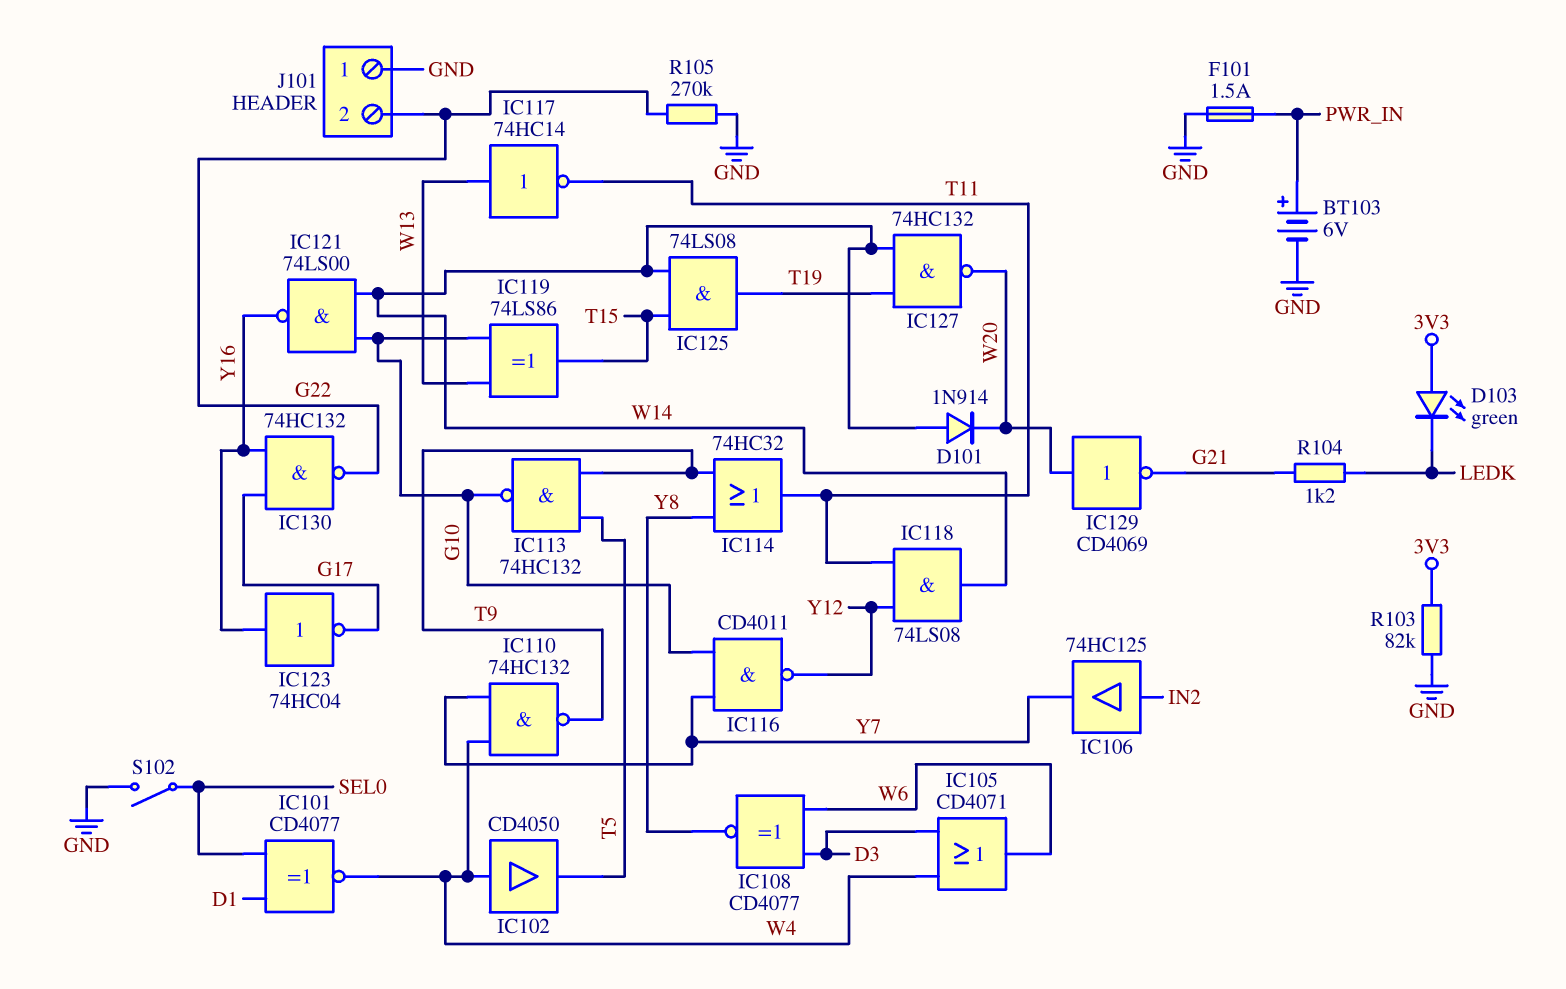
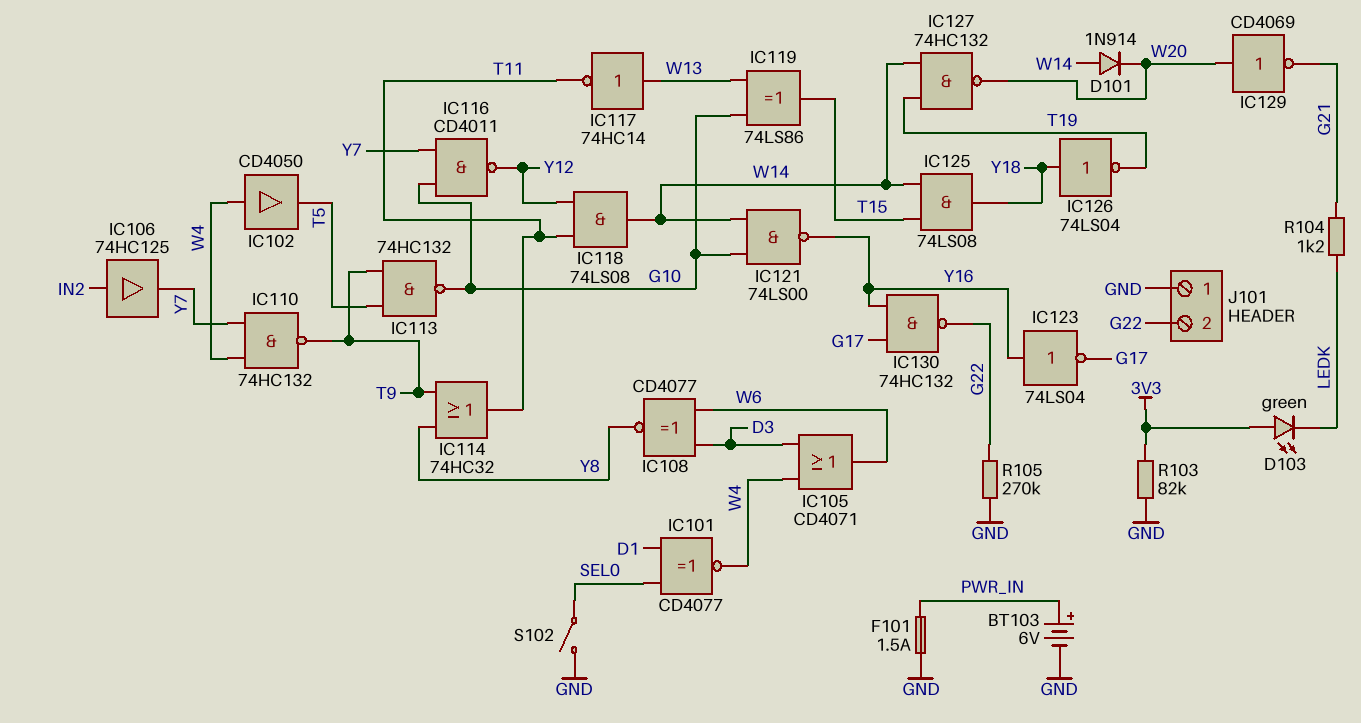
IC123: NOT 74HC04 (in Y16, out G17) -> NOT 74LS04 (in Y16, out G17)
IC125: AND 74LS08 (in T15, in W14, out T19) -> AND 74LS08 (in T15, in W14, out Y18)
IC126: none -> NOT 74LS04 (in Y18, out T19)

